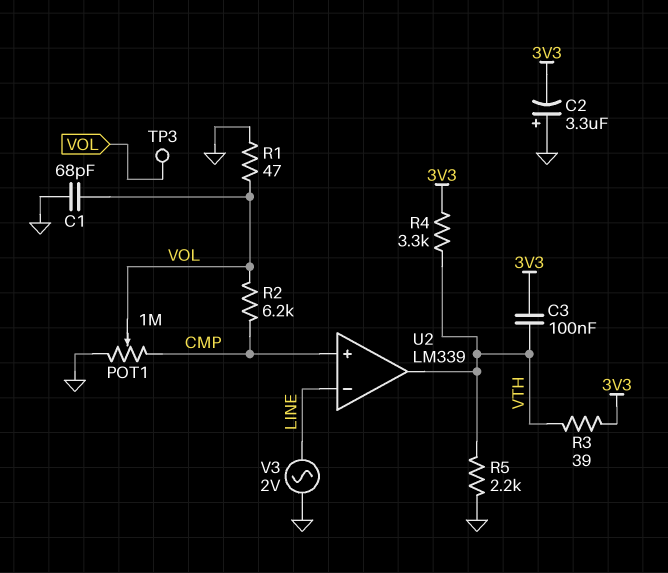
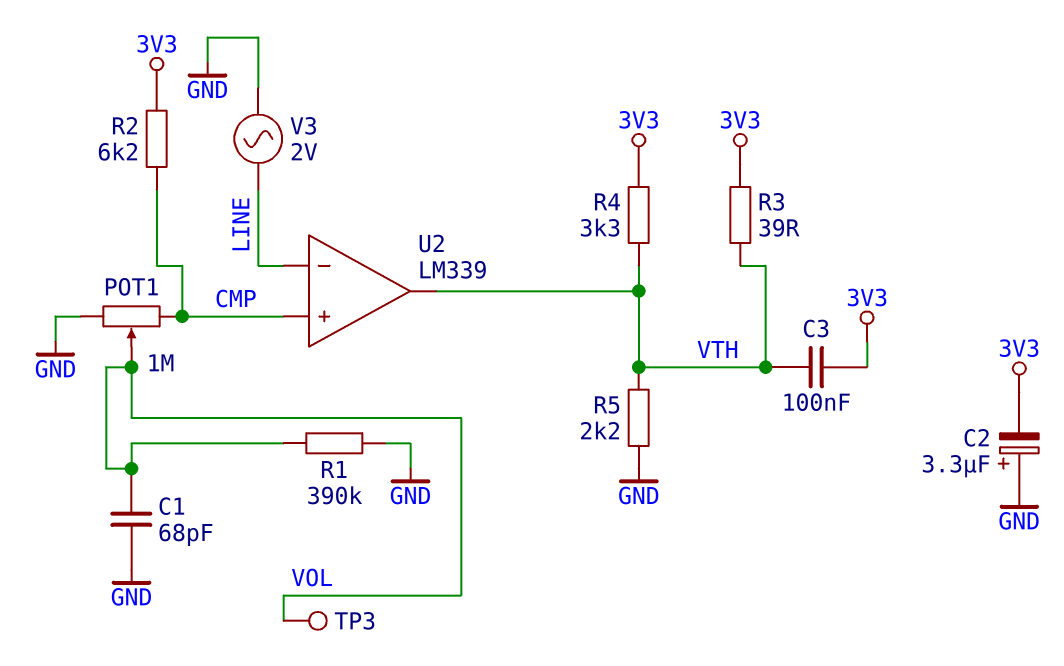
R1: 47 (GND, VOL) -> 390k (GND, VOL)
R2: 6.2k (CMP, VOL) -> 6.2k (3V3, CMP)

